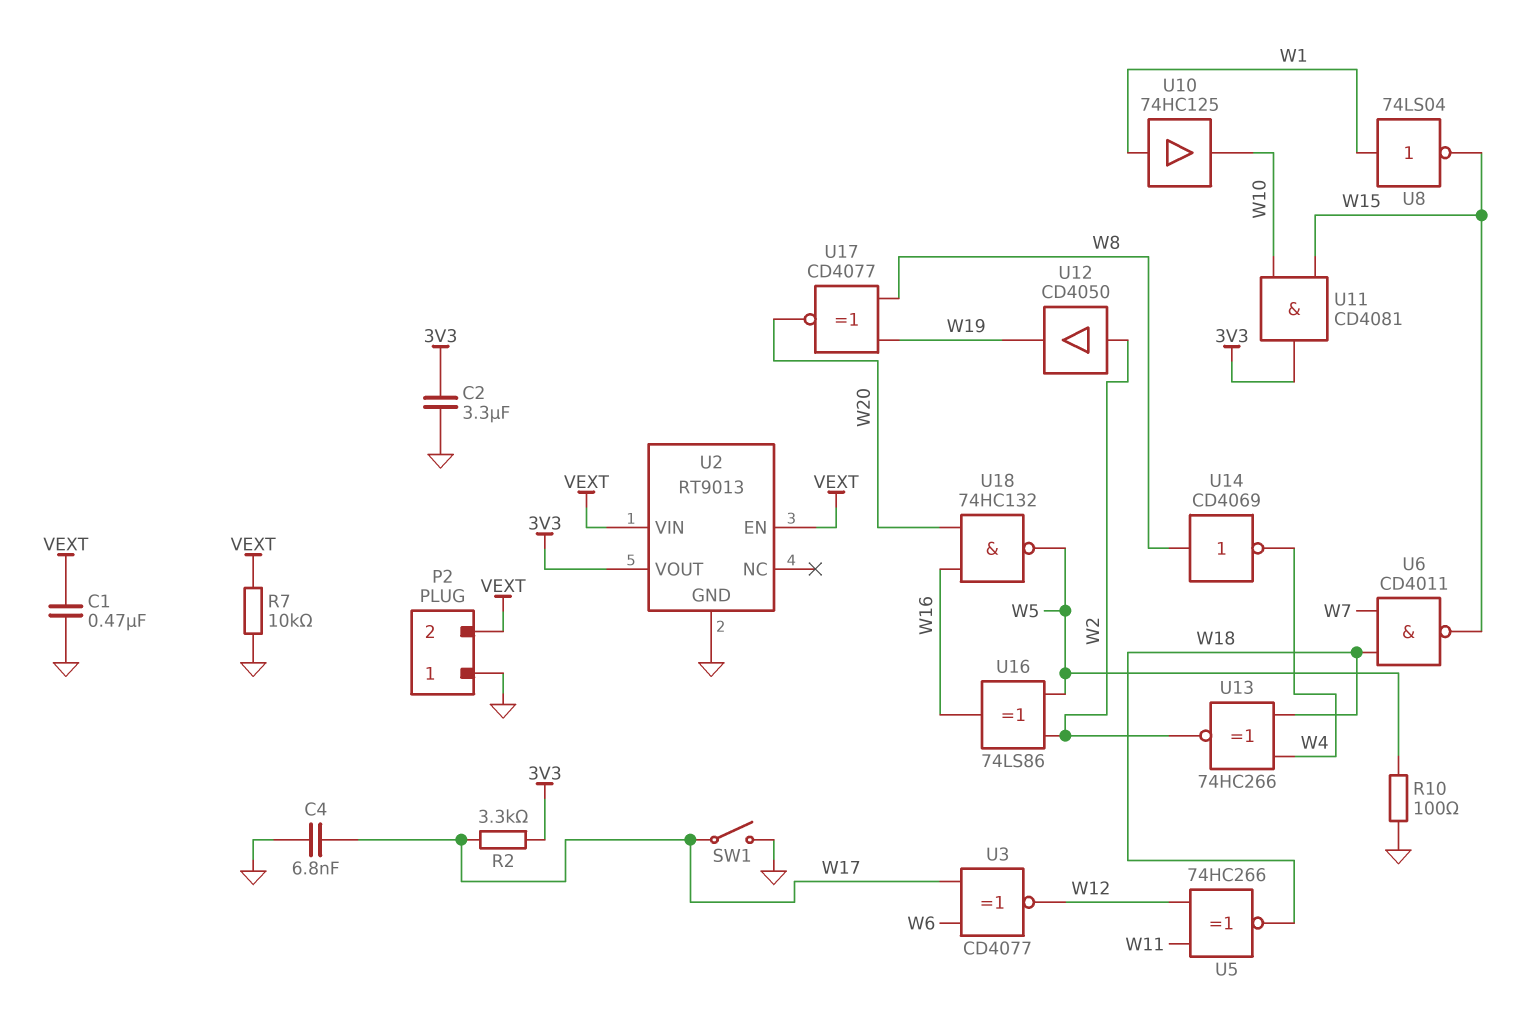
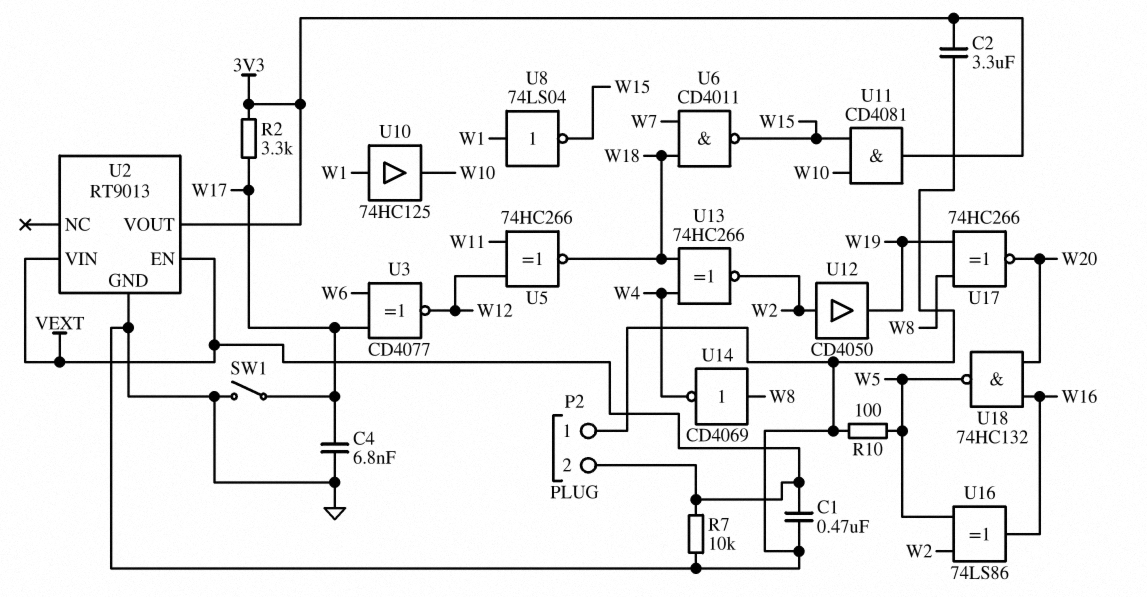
U17: XNOR CD4077 (in W8, in W19, out W20) -> XNOR 74HC266 (in W8, in W19, out W20)

